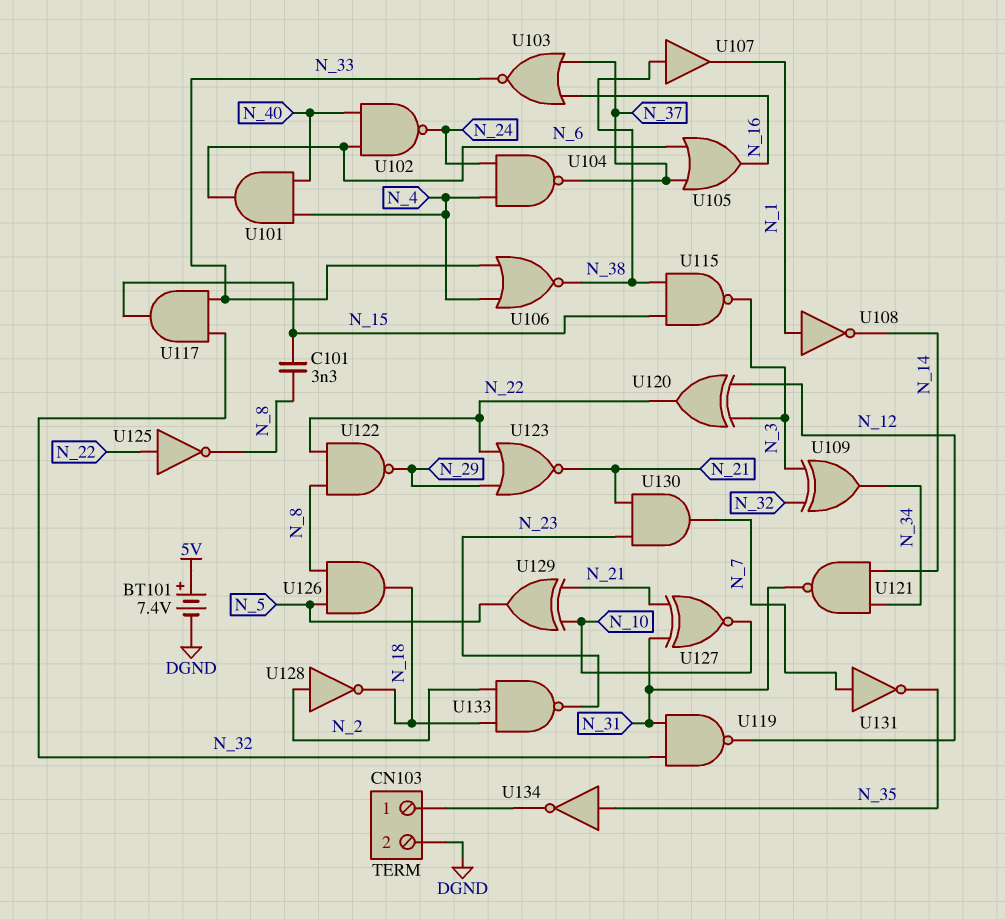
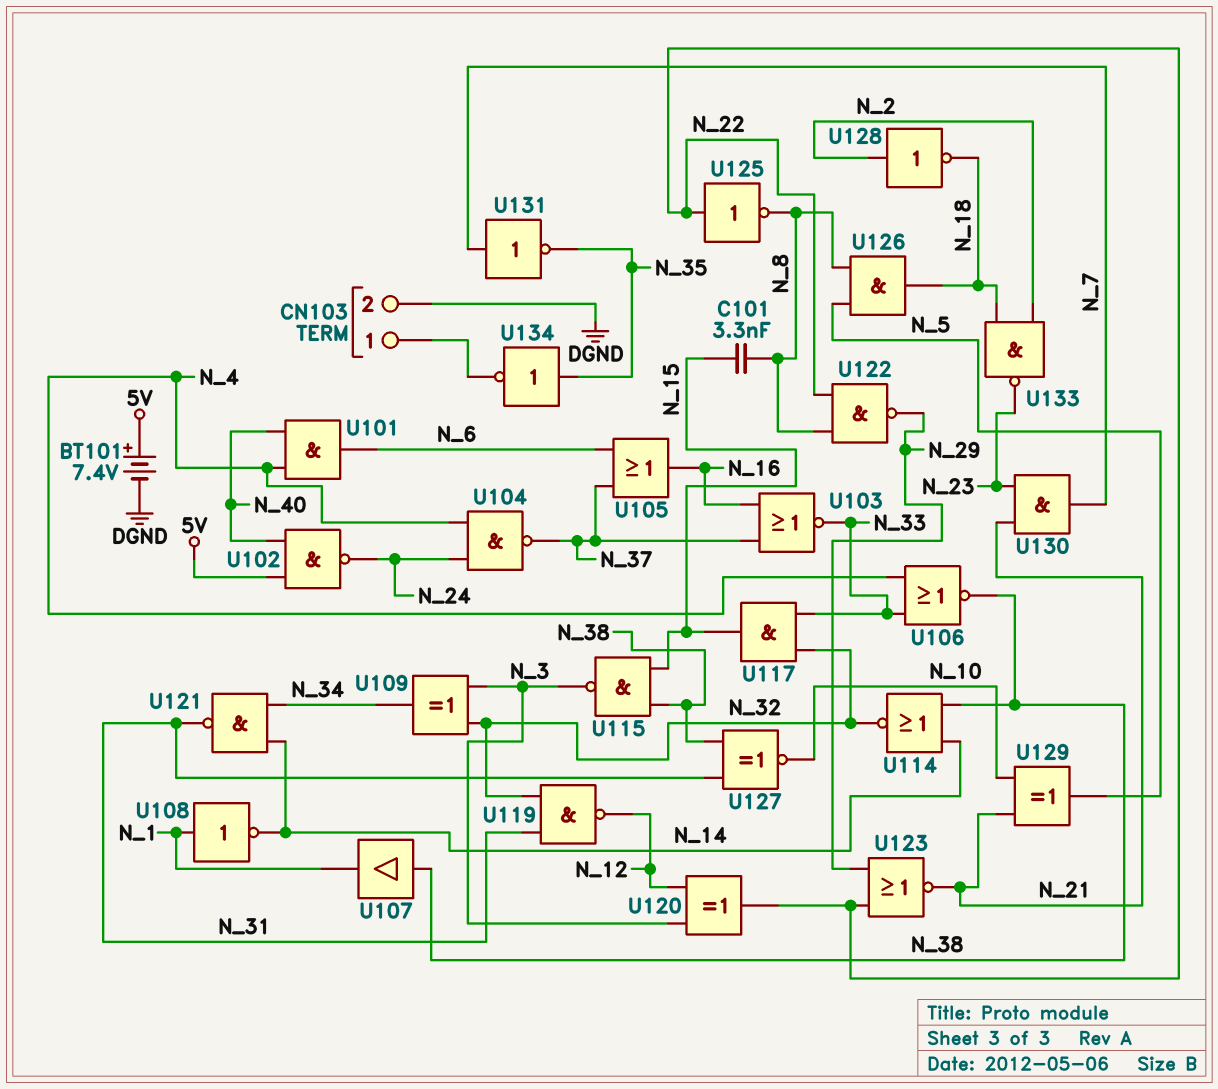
U102: NAND (in N_6, in N_40, out N_24) -> NAND (in 5V, in N_40, out N_24)
U114: none -> NOR (in N_14, in N_38, out N_32)
U127: XNOR (in N_21, in N_31, out N_10) -> XNOR (in N_31, in N_38, out N_10)

